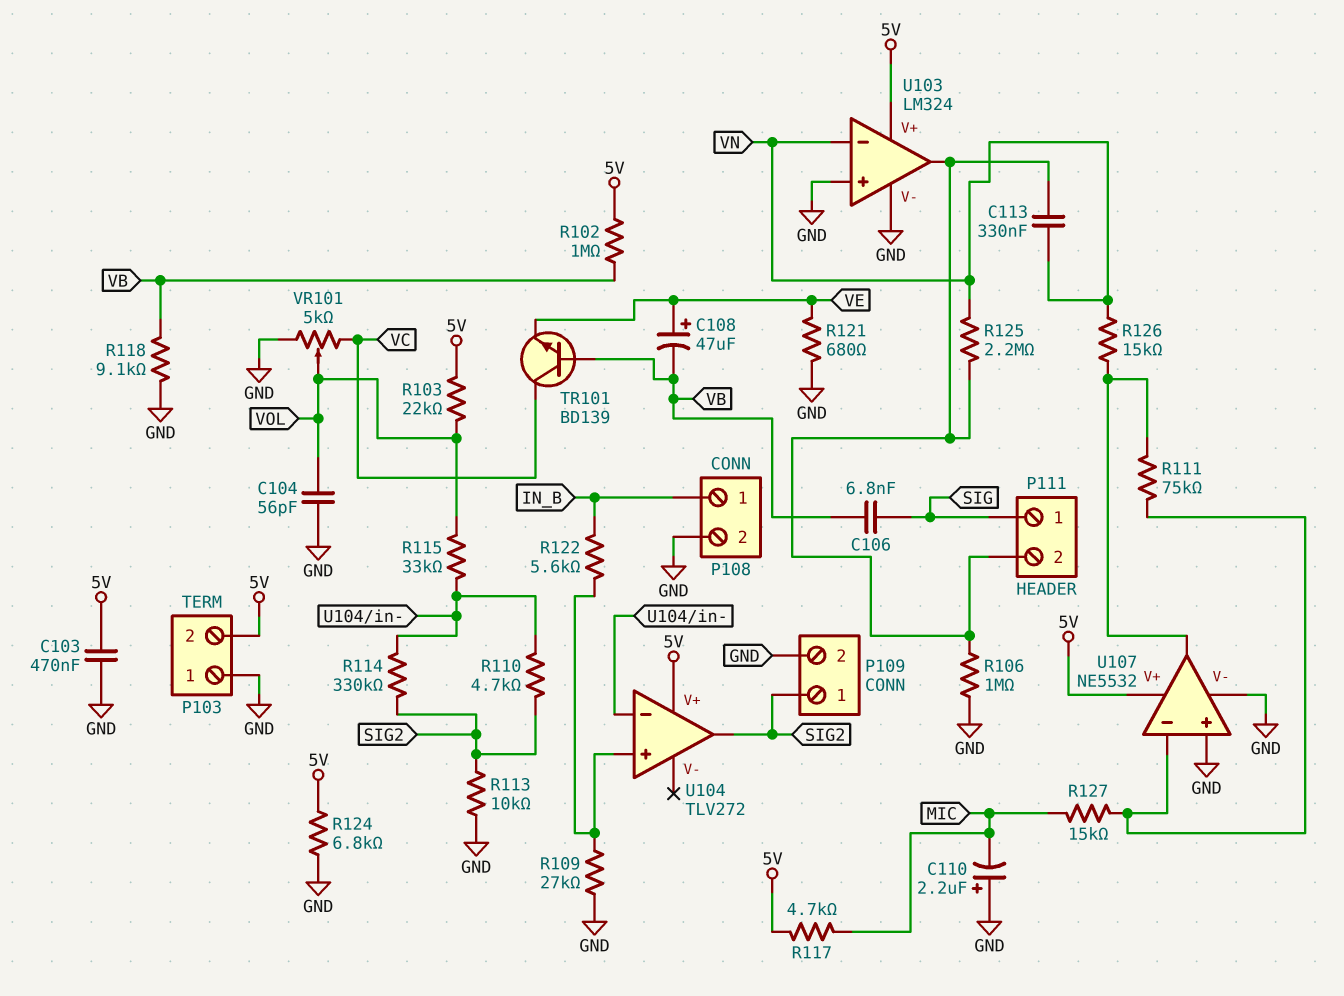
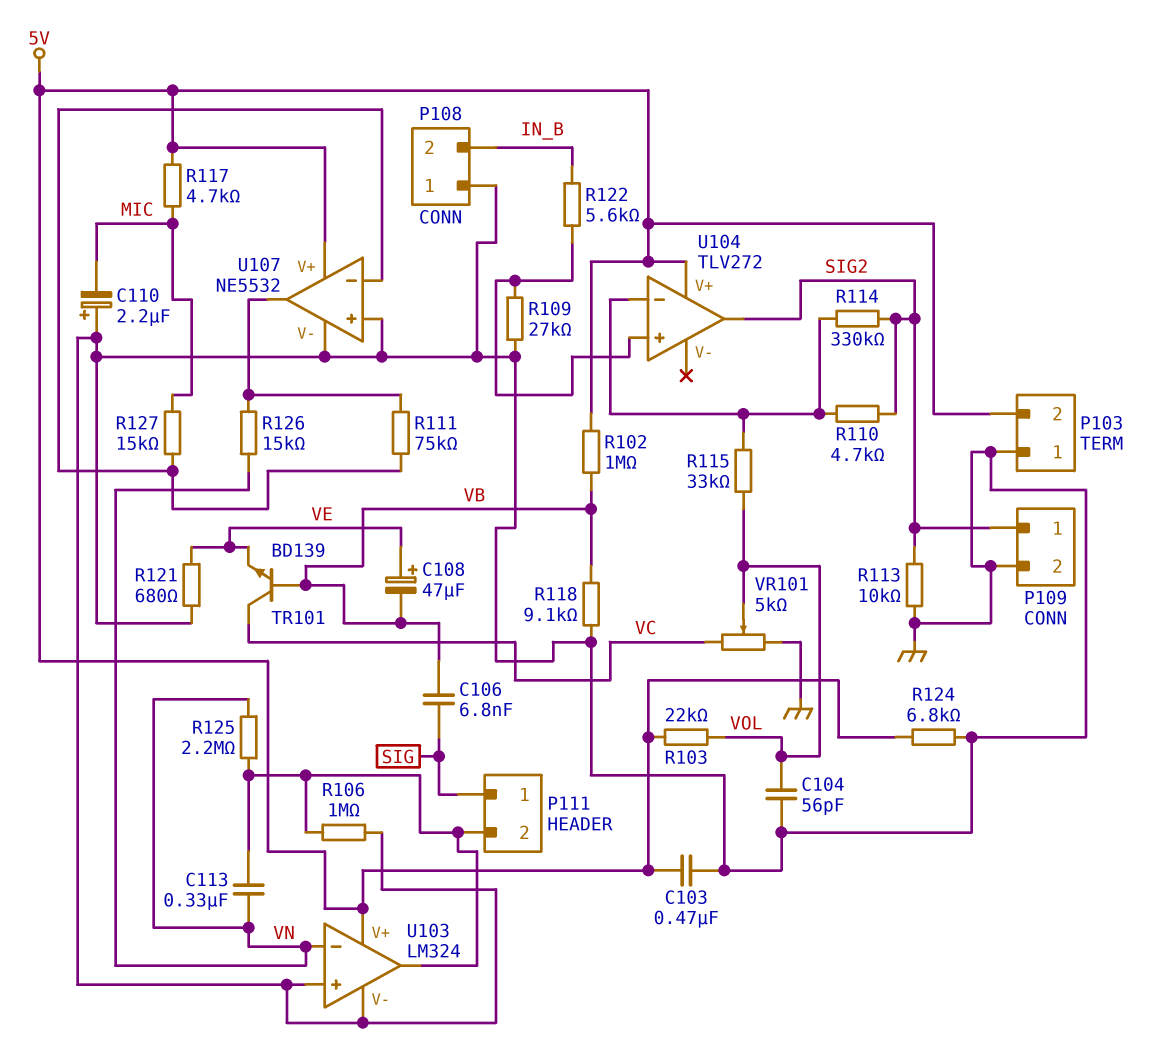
P108 pin 1: IN_B -> GND
P108 pin 2: GND -> IN_B

